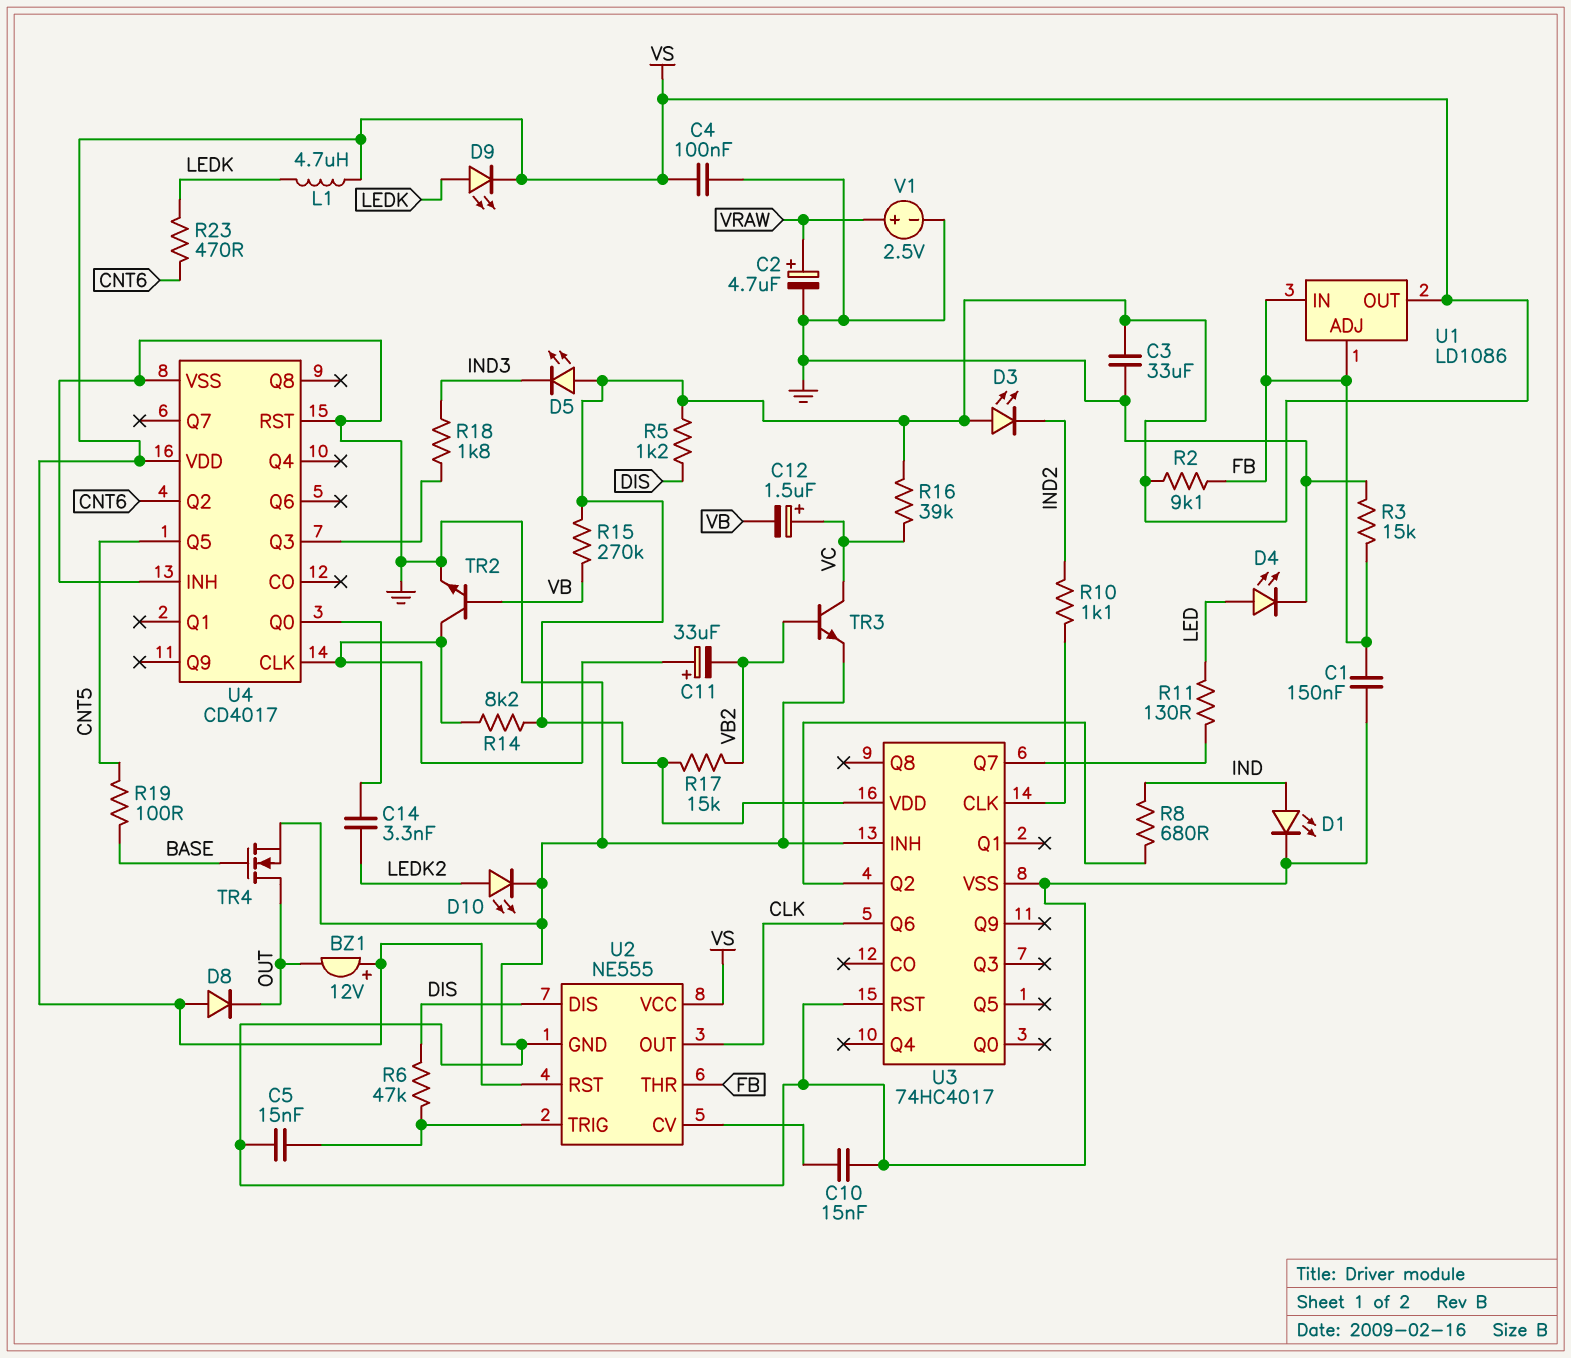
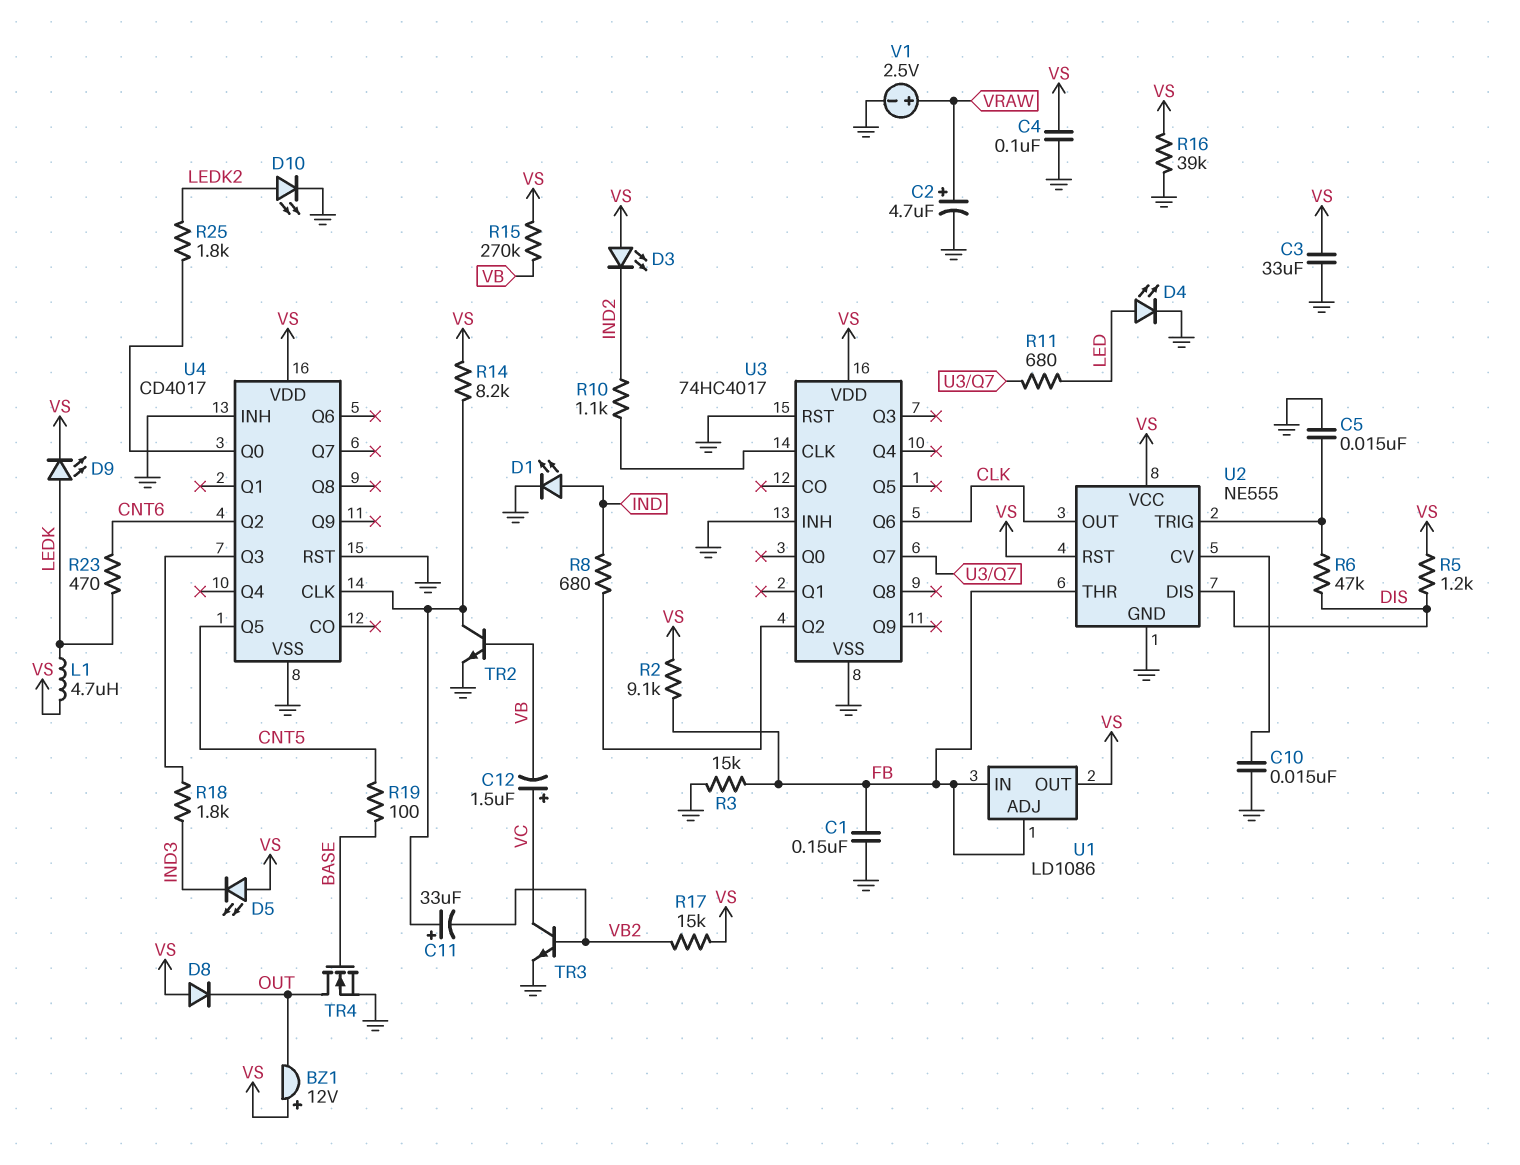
C14: 3.3nF (LEDK2, U4/Q0) -> none
R11: 130 (LED, U3/Q7) -> 680 (LED, U3/Q7)
R16: 39k (VC, VS) -> 39k (GND, VS)
R25: none -> 1.8k (LEDK2, U4/Q0)

